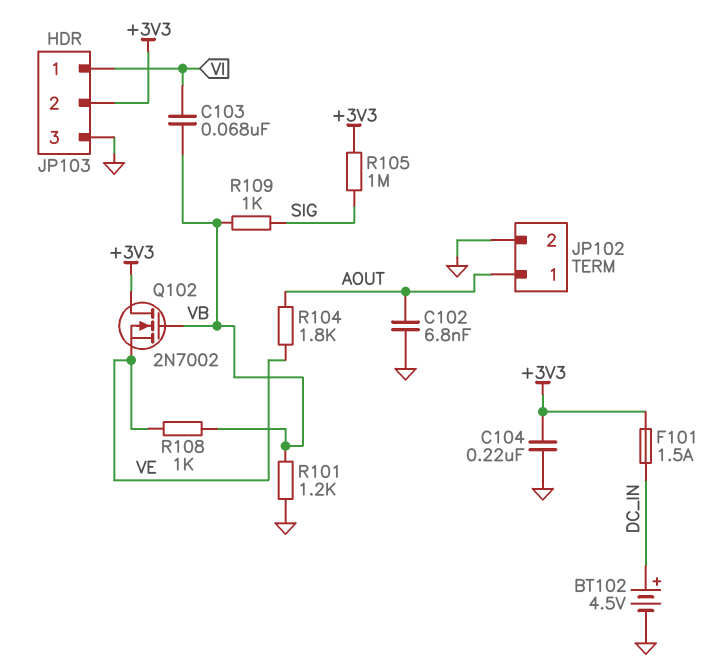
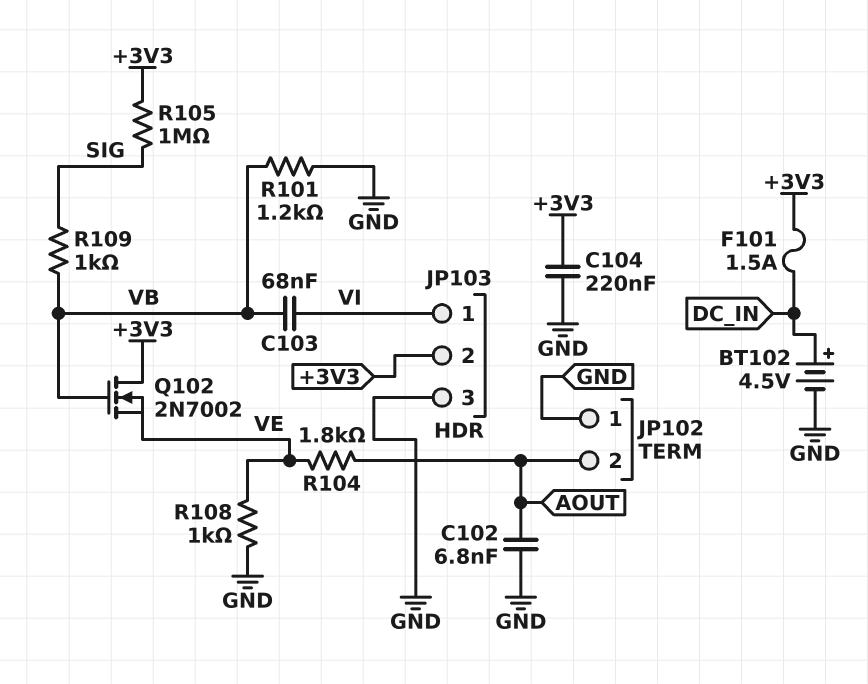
JP102 pin 1: AOUT -> GND
JP102 pin 2: GND -> AOUT
R108: 1k (VB, VE) -> 1k (GND, VE)

